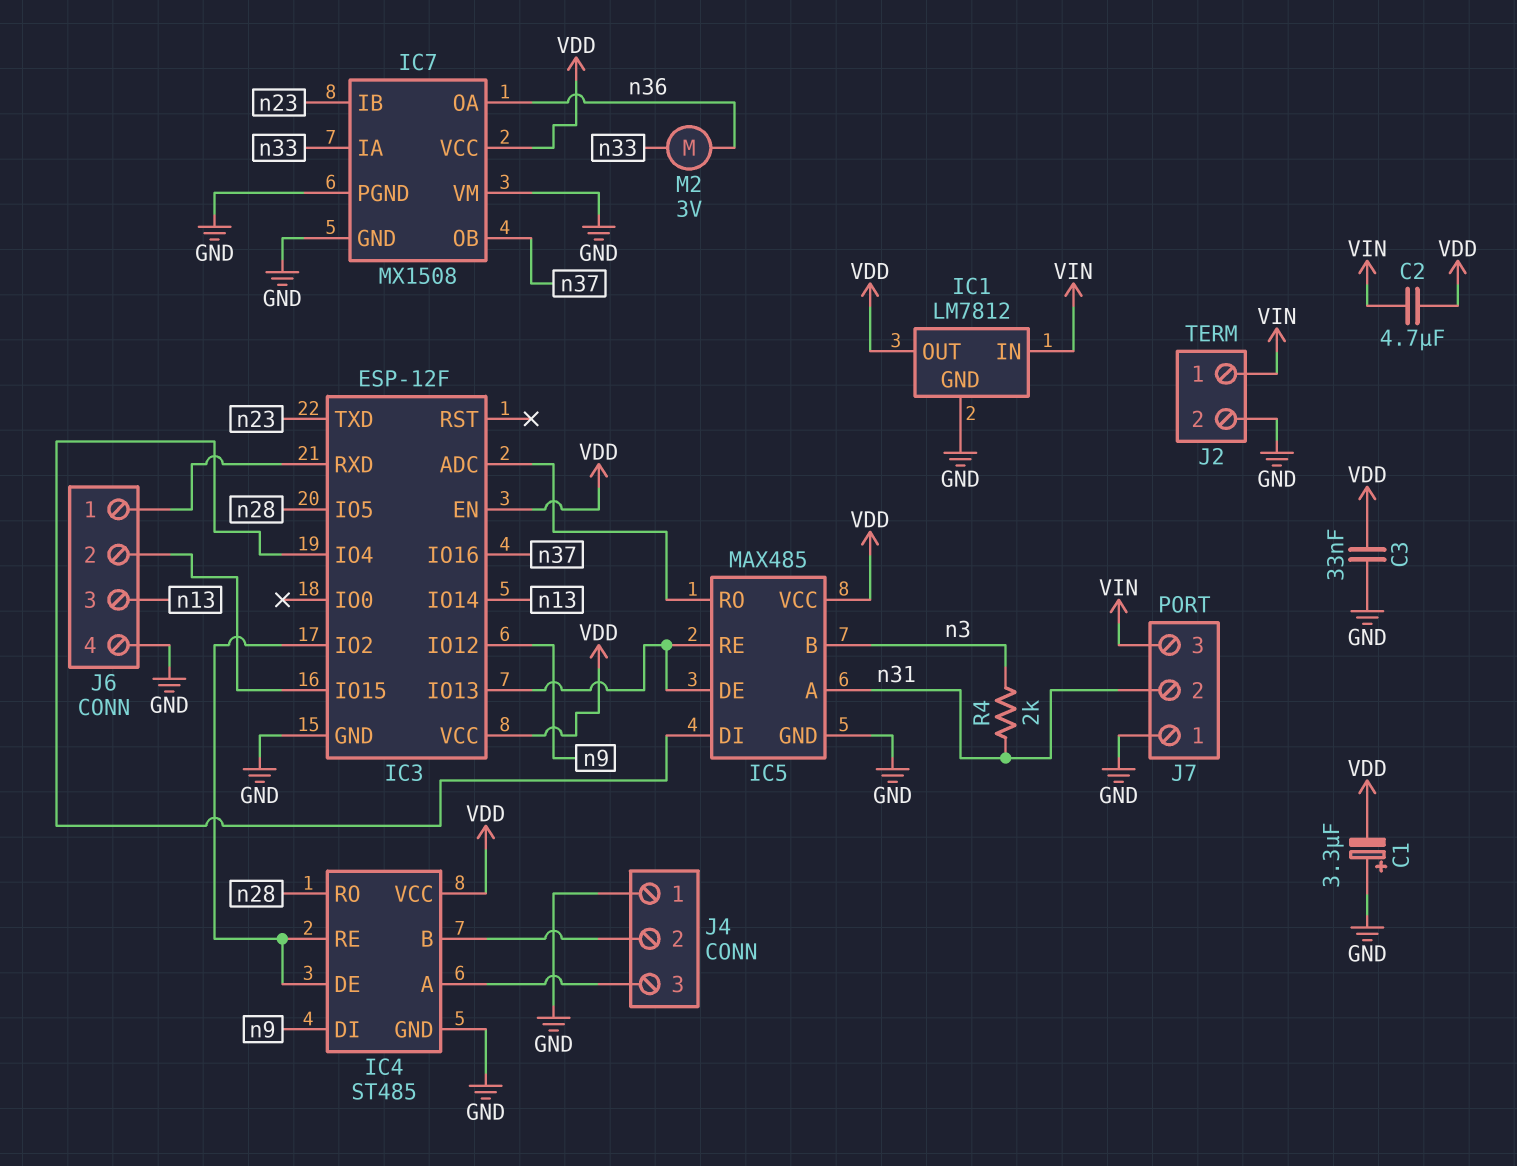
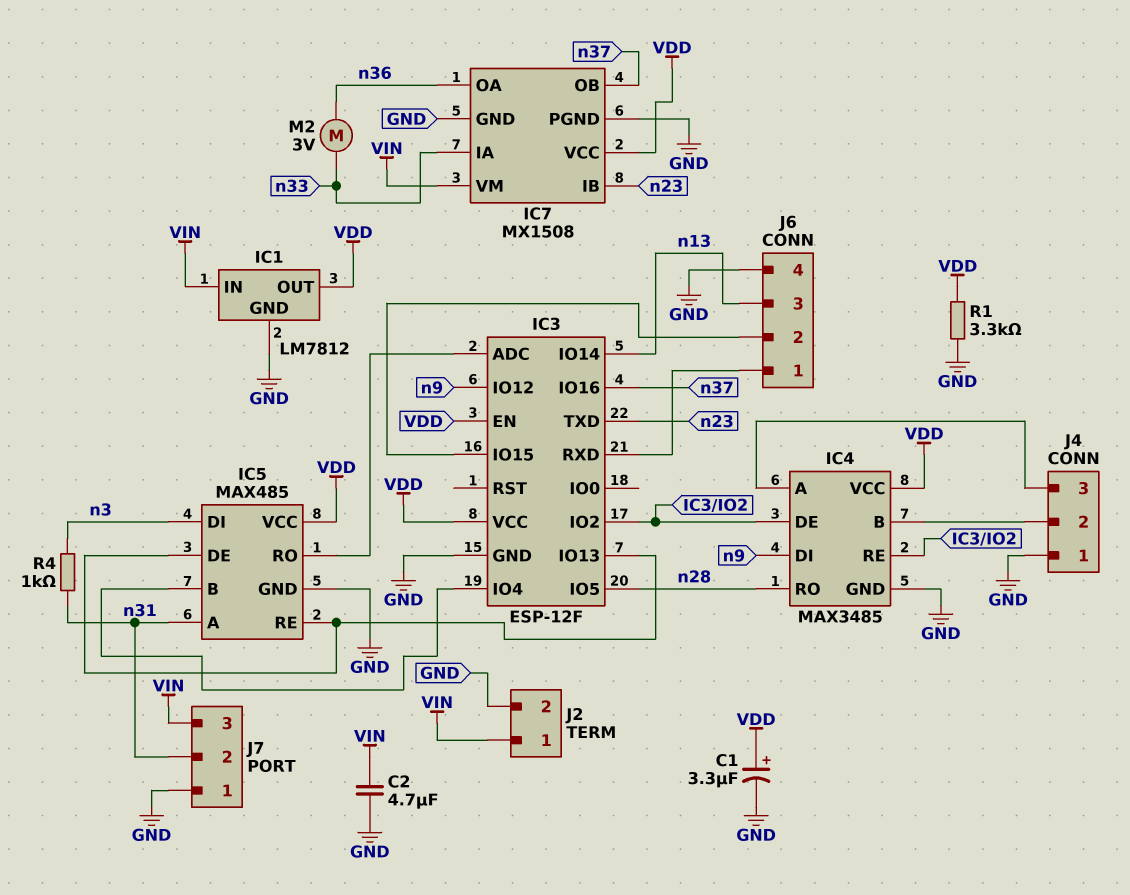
C1: 3.3uF (plus GND, minus VDD) -> 3.3uF (plus VDD, minus GND)
C2: 4.7uF (VDD, VIN) -> 4.7uF (GND, VIN)
C3: 33nF (GND, VDD) -> none
IC4: ST485 -> MAX3485
IC5 pin B: n3 -> IC3/IO4
IC5 pin DI: IC3/IO4 -> n3
IC7 pin VM: GND -> VIN
R1: none -> 3.3k (GND, VDD)
R4: 2k (n3, n31) -> 1k (n3, n31)

